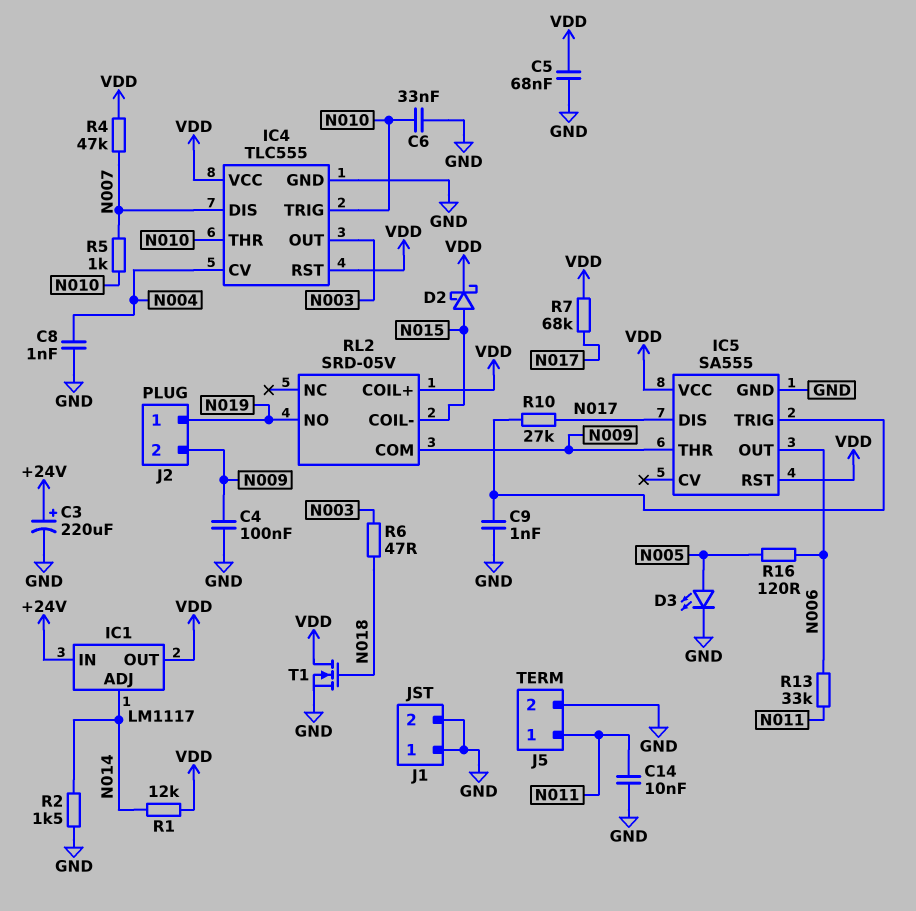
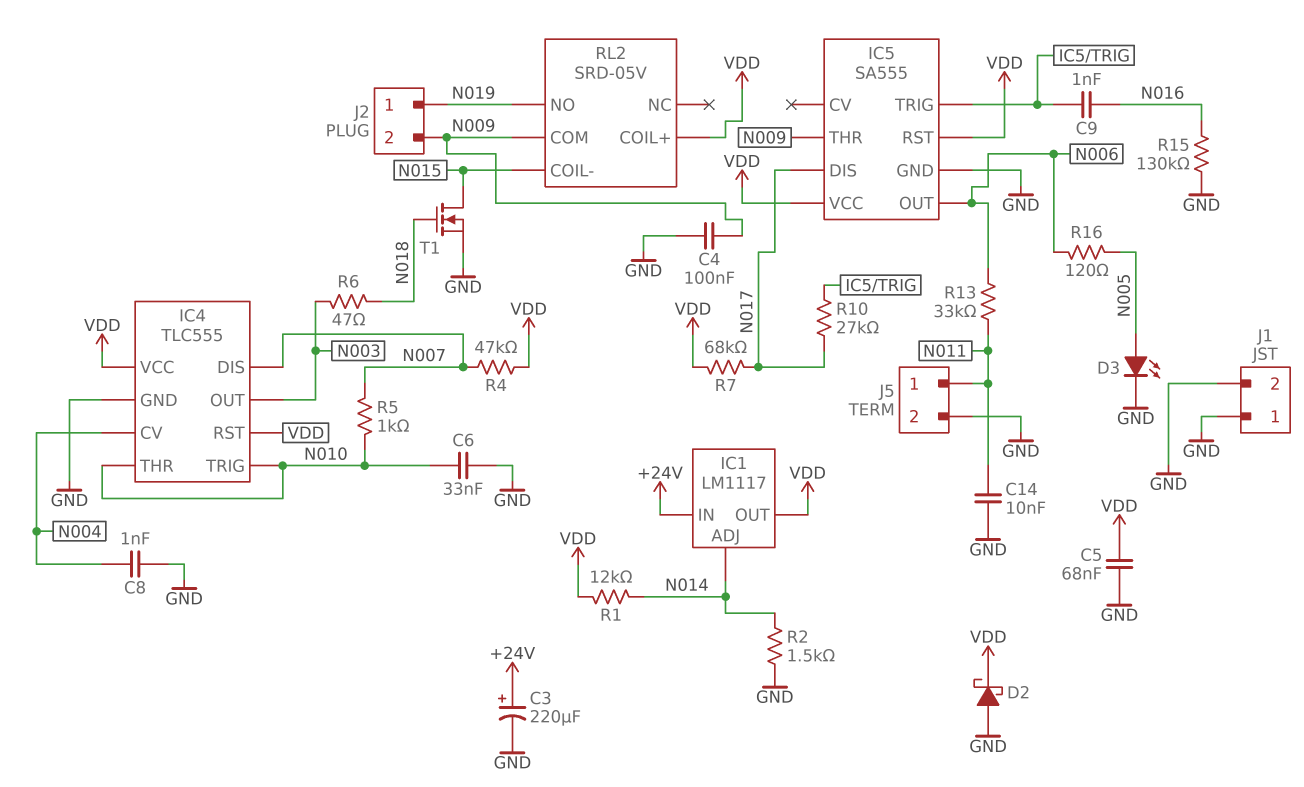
C9: 1nF (GND, IC5/TRIG) -> 1nF (IC5/TRIG, N016)
D2: schottky (A N015, K VDD) -> schottky (A GND, K VDD)
R15: none -> 130k (GND, N016)
T1: NMOS (G N018, D VDD, S GND) -> NMOS (G N018, D N015, S GND)

